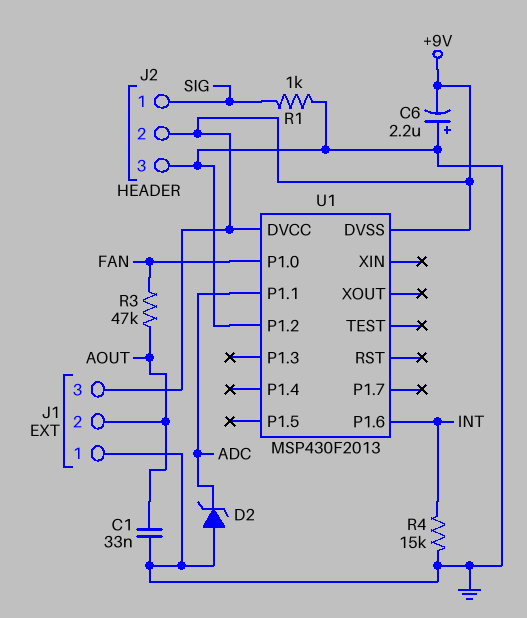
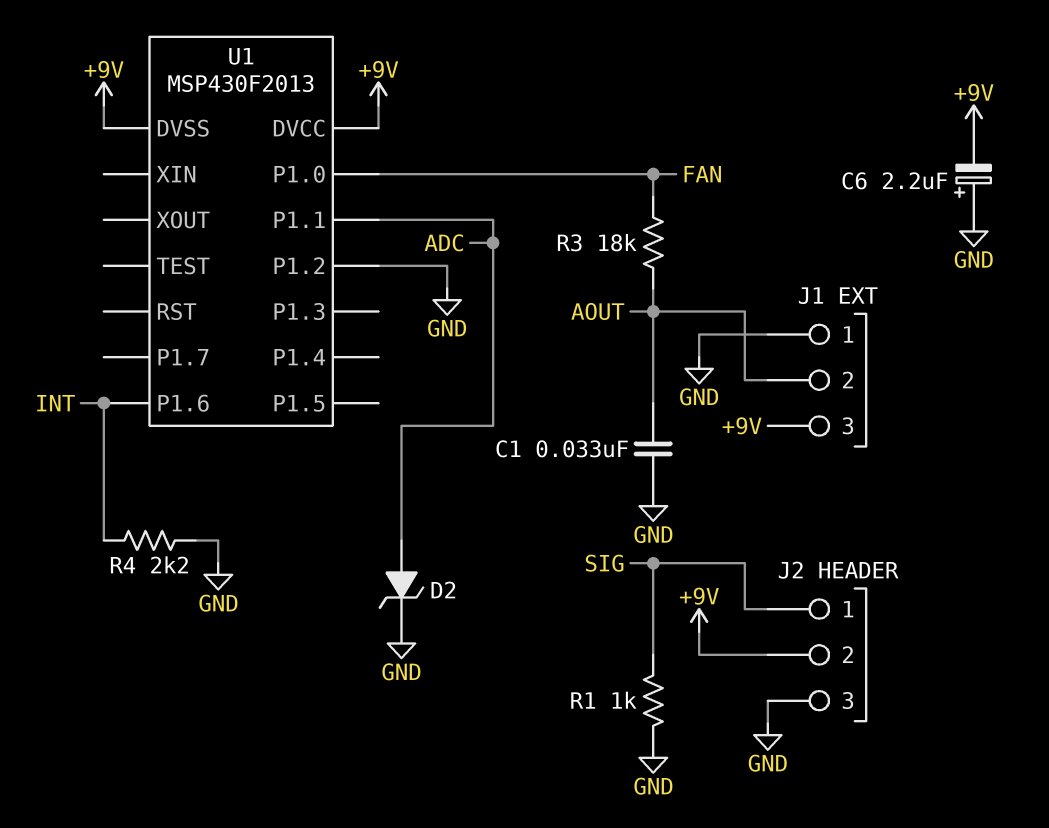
D2: zener (A GND, K ADC) -> zener (A ADC, K GND)
R3: 47k (AOUT, FAN) -> 18k (AOUT, FAN)
R4: 15k (GND, INT) -> 2.2k (GND, INT)

